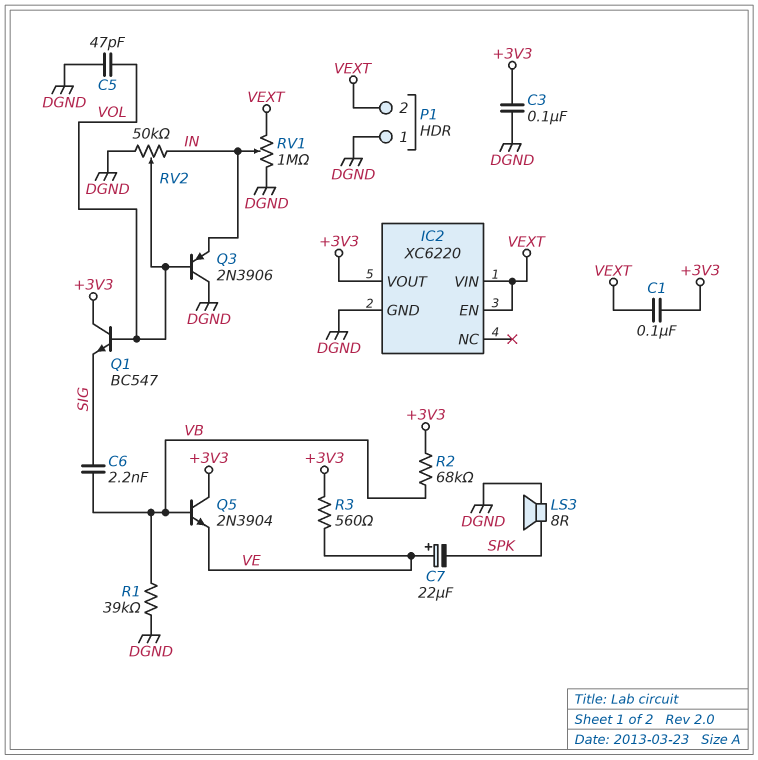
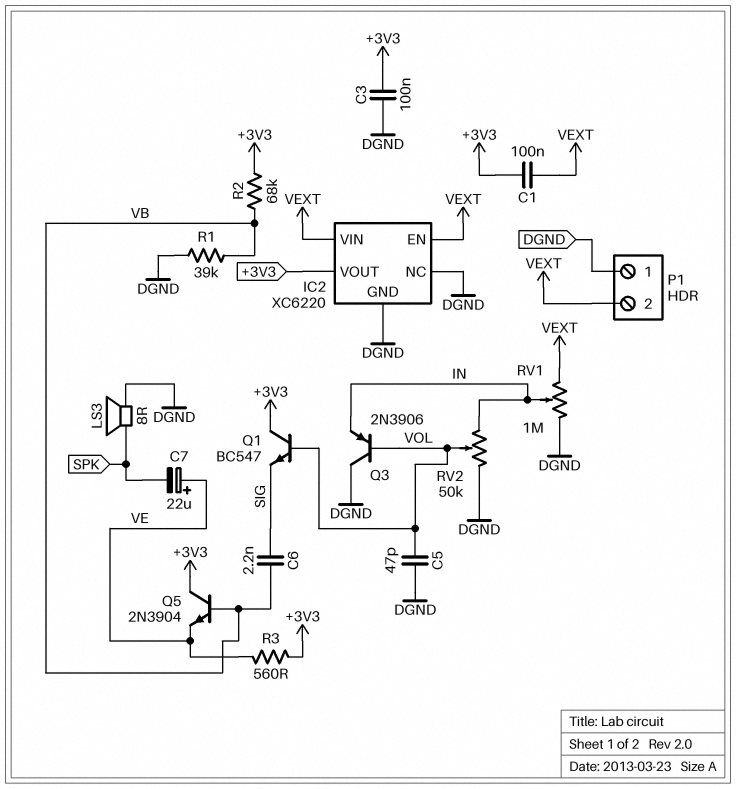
IC2 pin NC: none -> DGND

